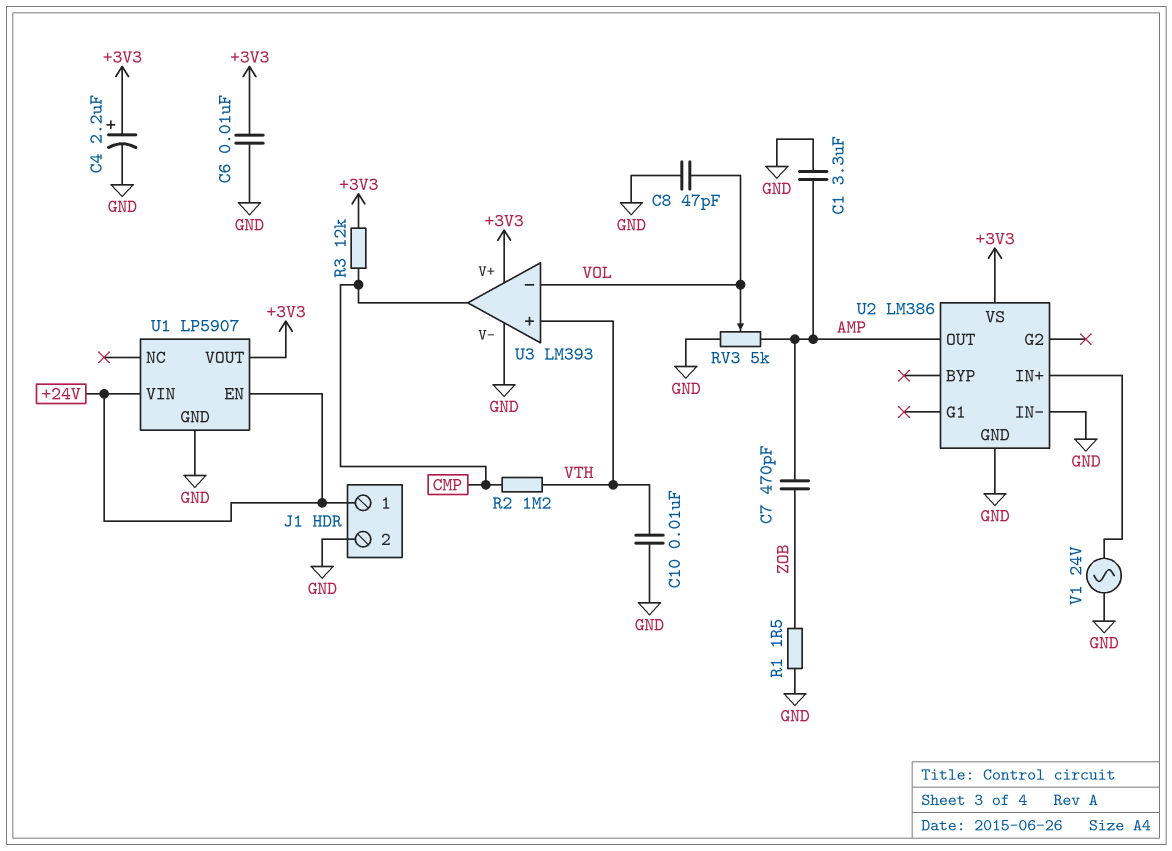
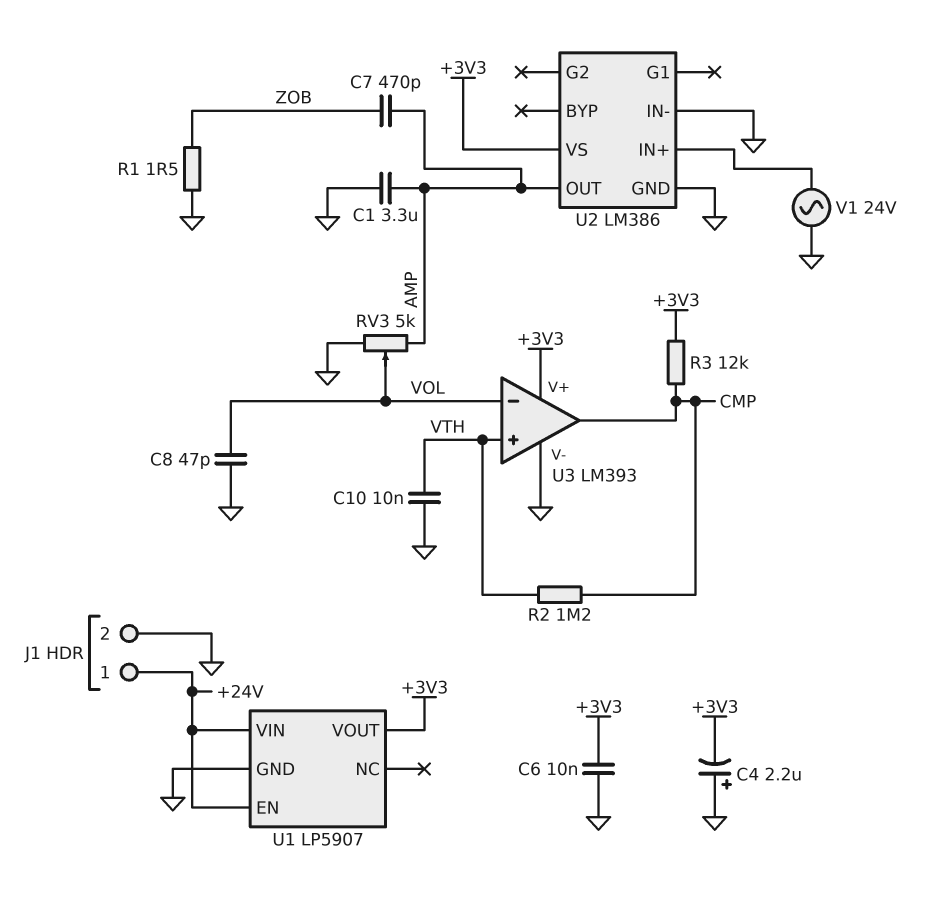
C4: 2.2uF (plus +3V3, minus GND) -> 2.2uF (plus GND, minus +3V3)

